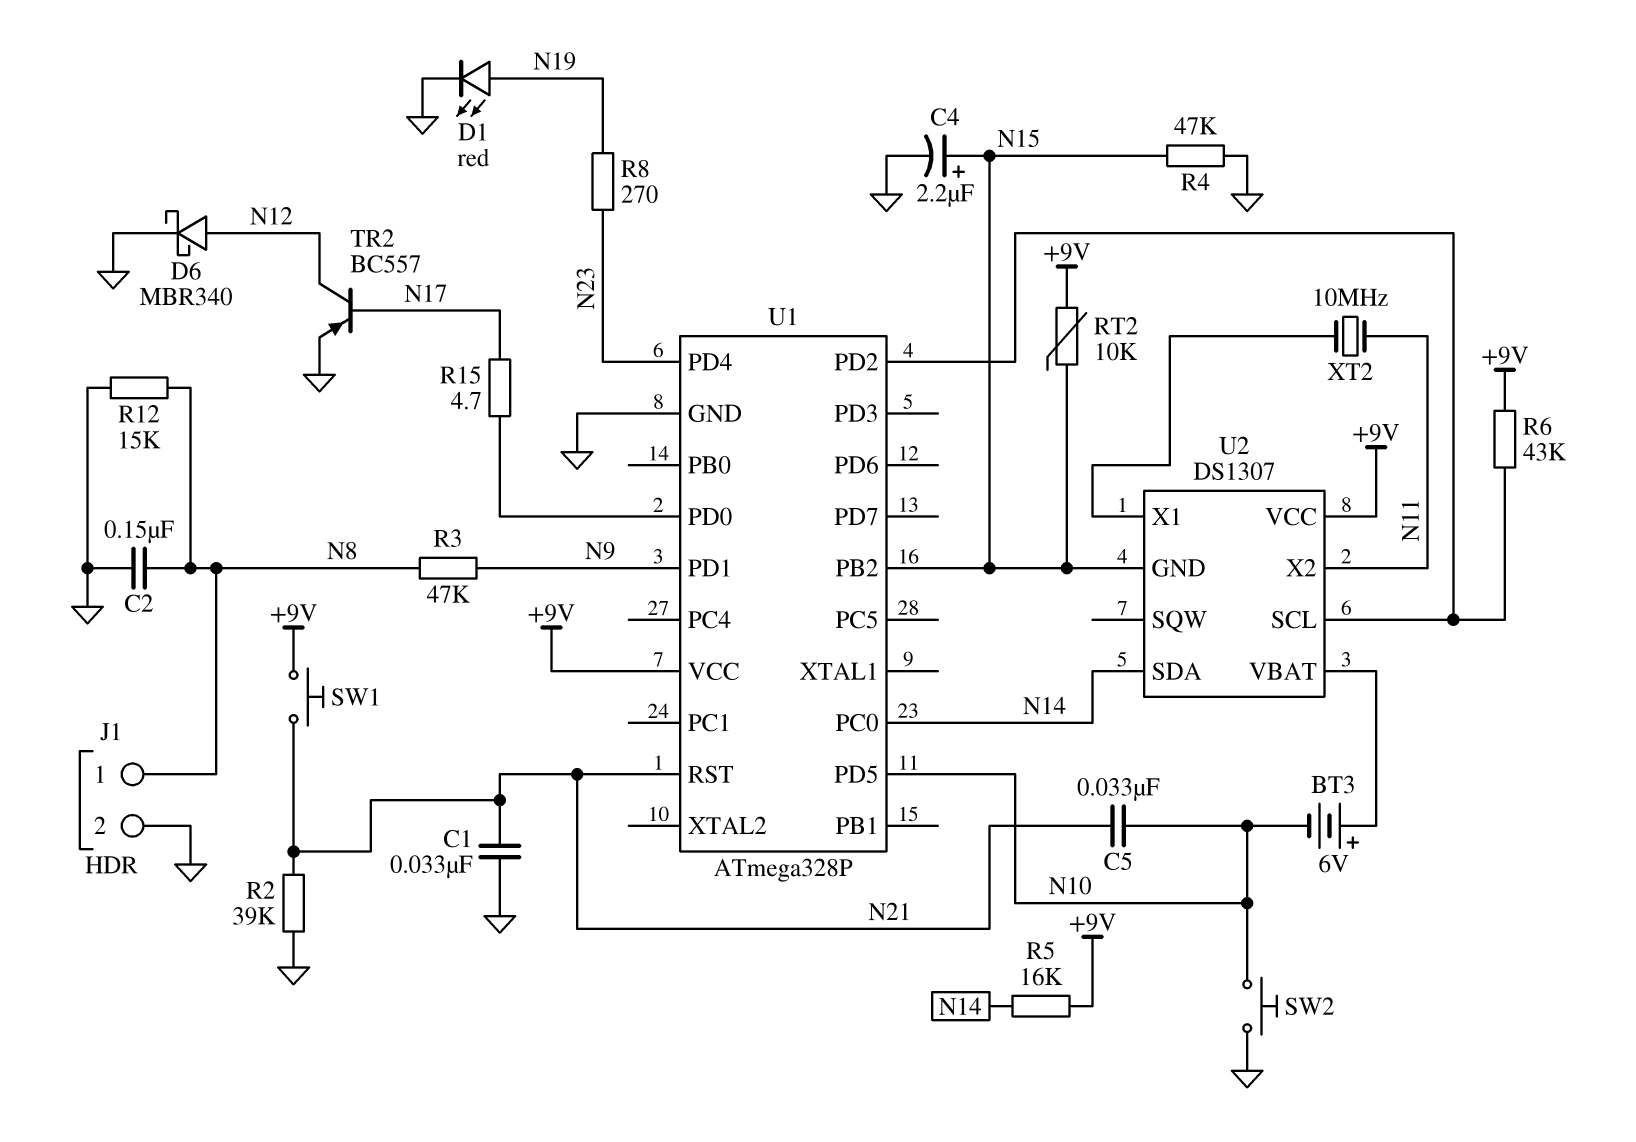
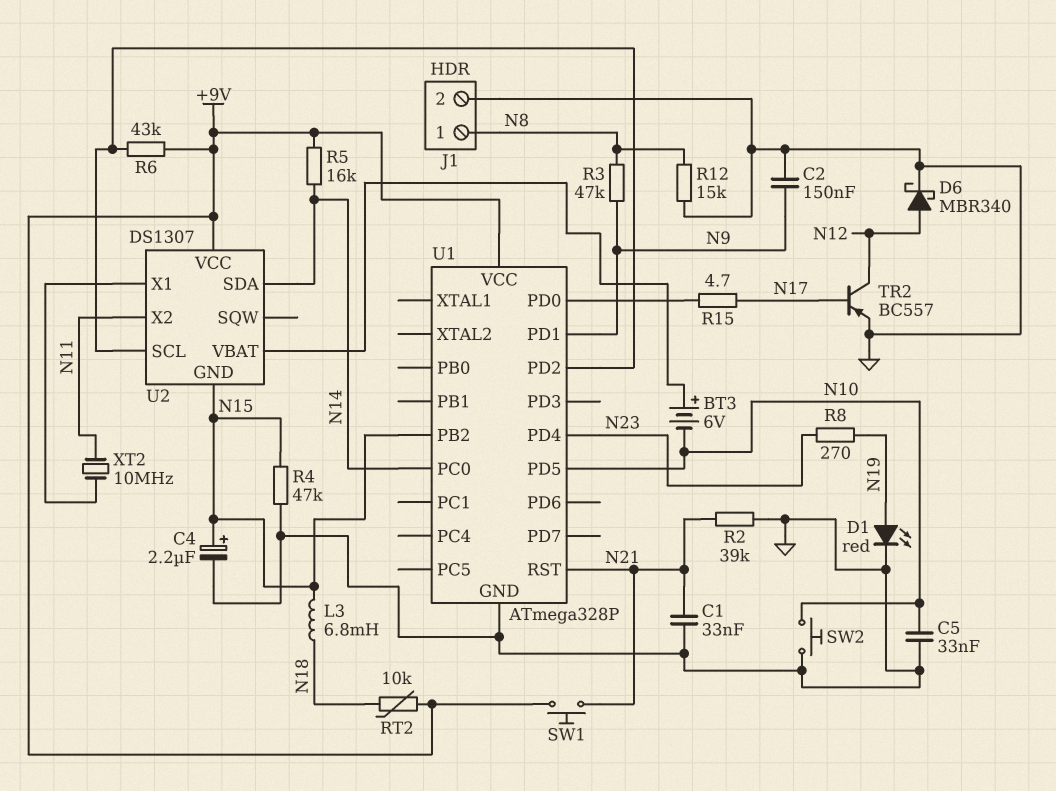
C2: 150nF (GND, N8) -> 150nF (GND, N9)
C5: 33nF (N10, N21) -> 33nF (GND, N10)
L3: none -> 6.8mH (N15, N18)
RT2: 10k (+9V, N15) -> 10k (+9V, N18)

